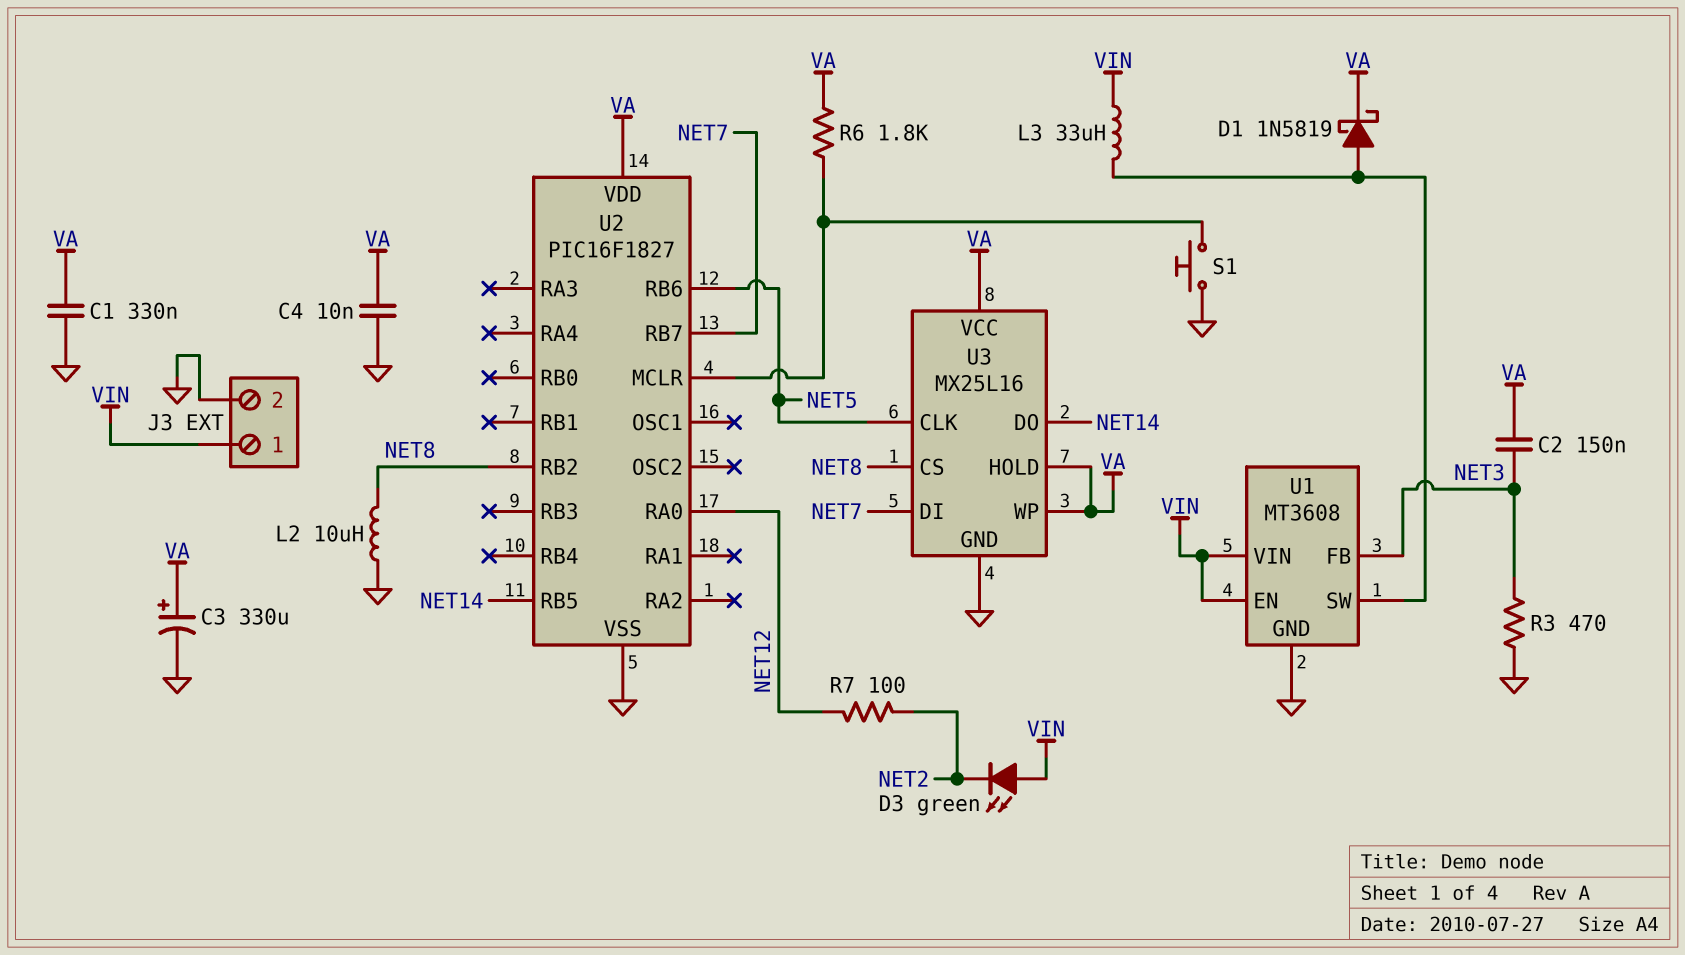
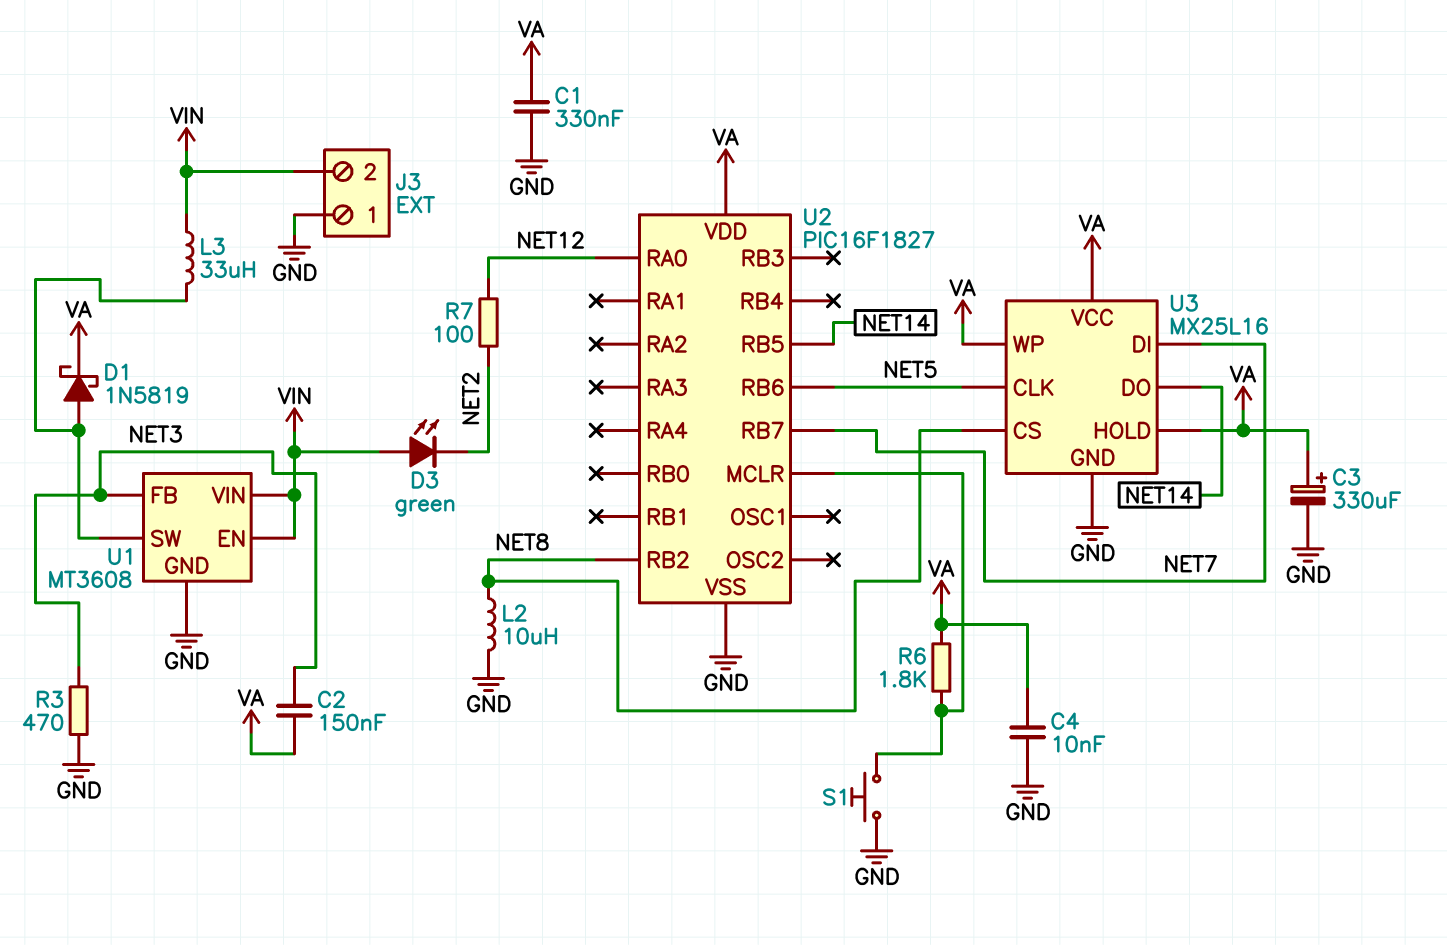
J3 pin 1: VIN -> GND
J3 pin 2: GND -> VIN

